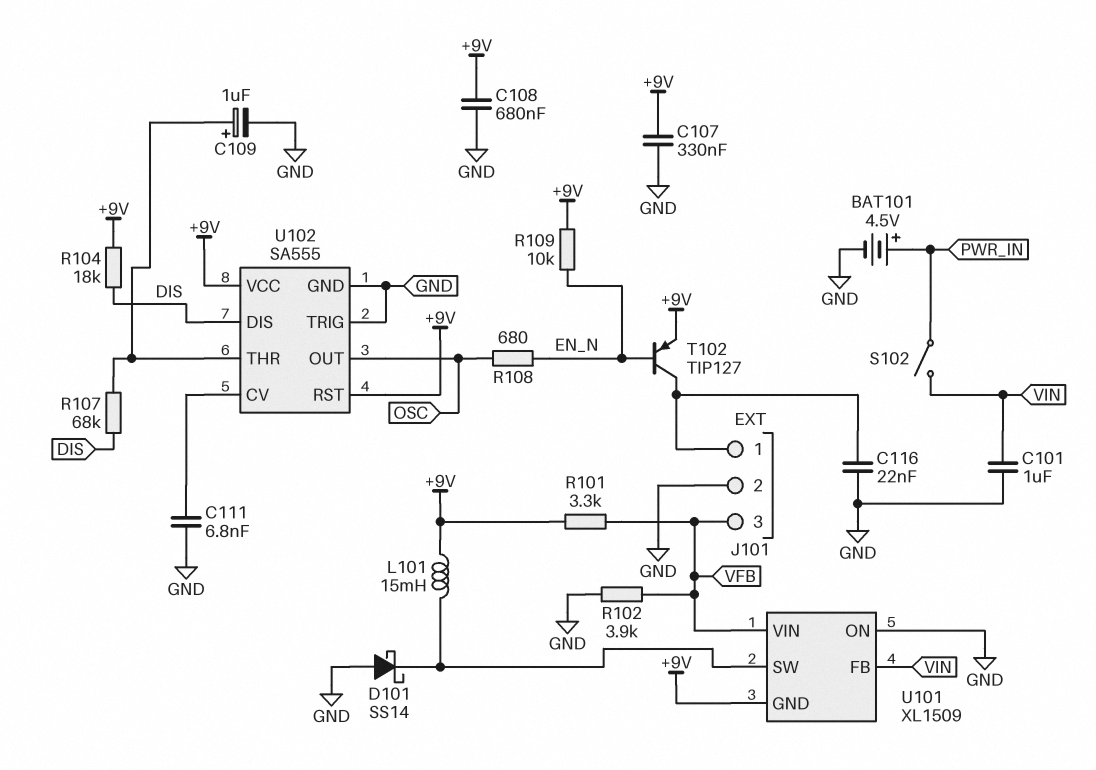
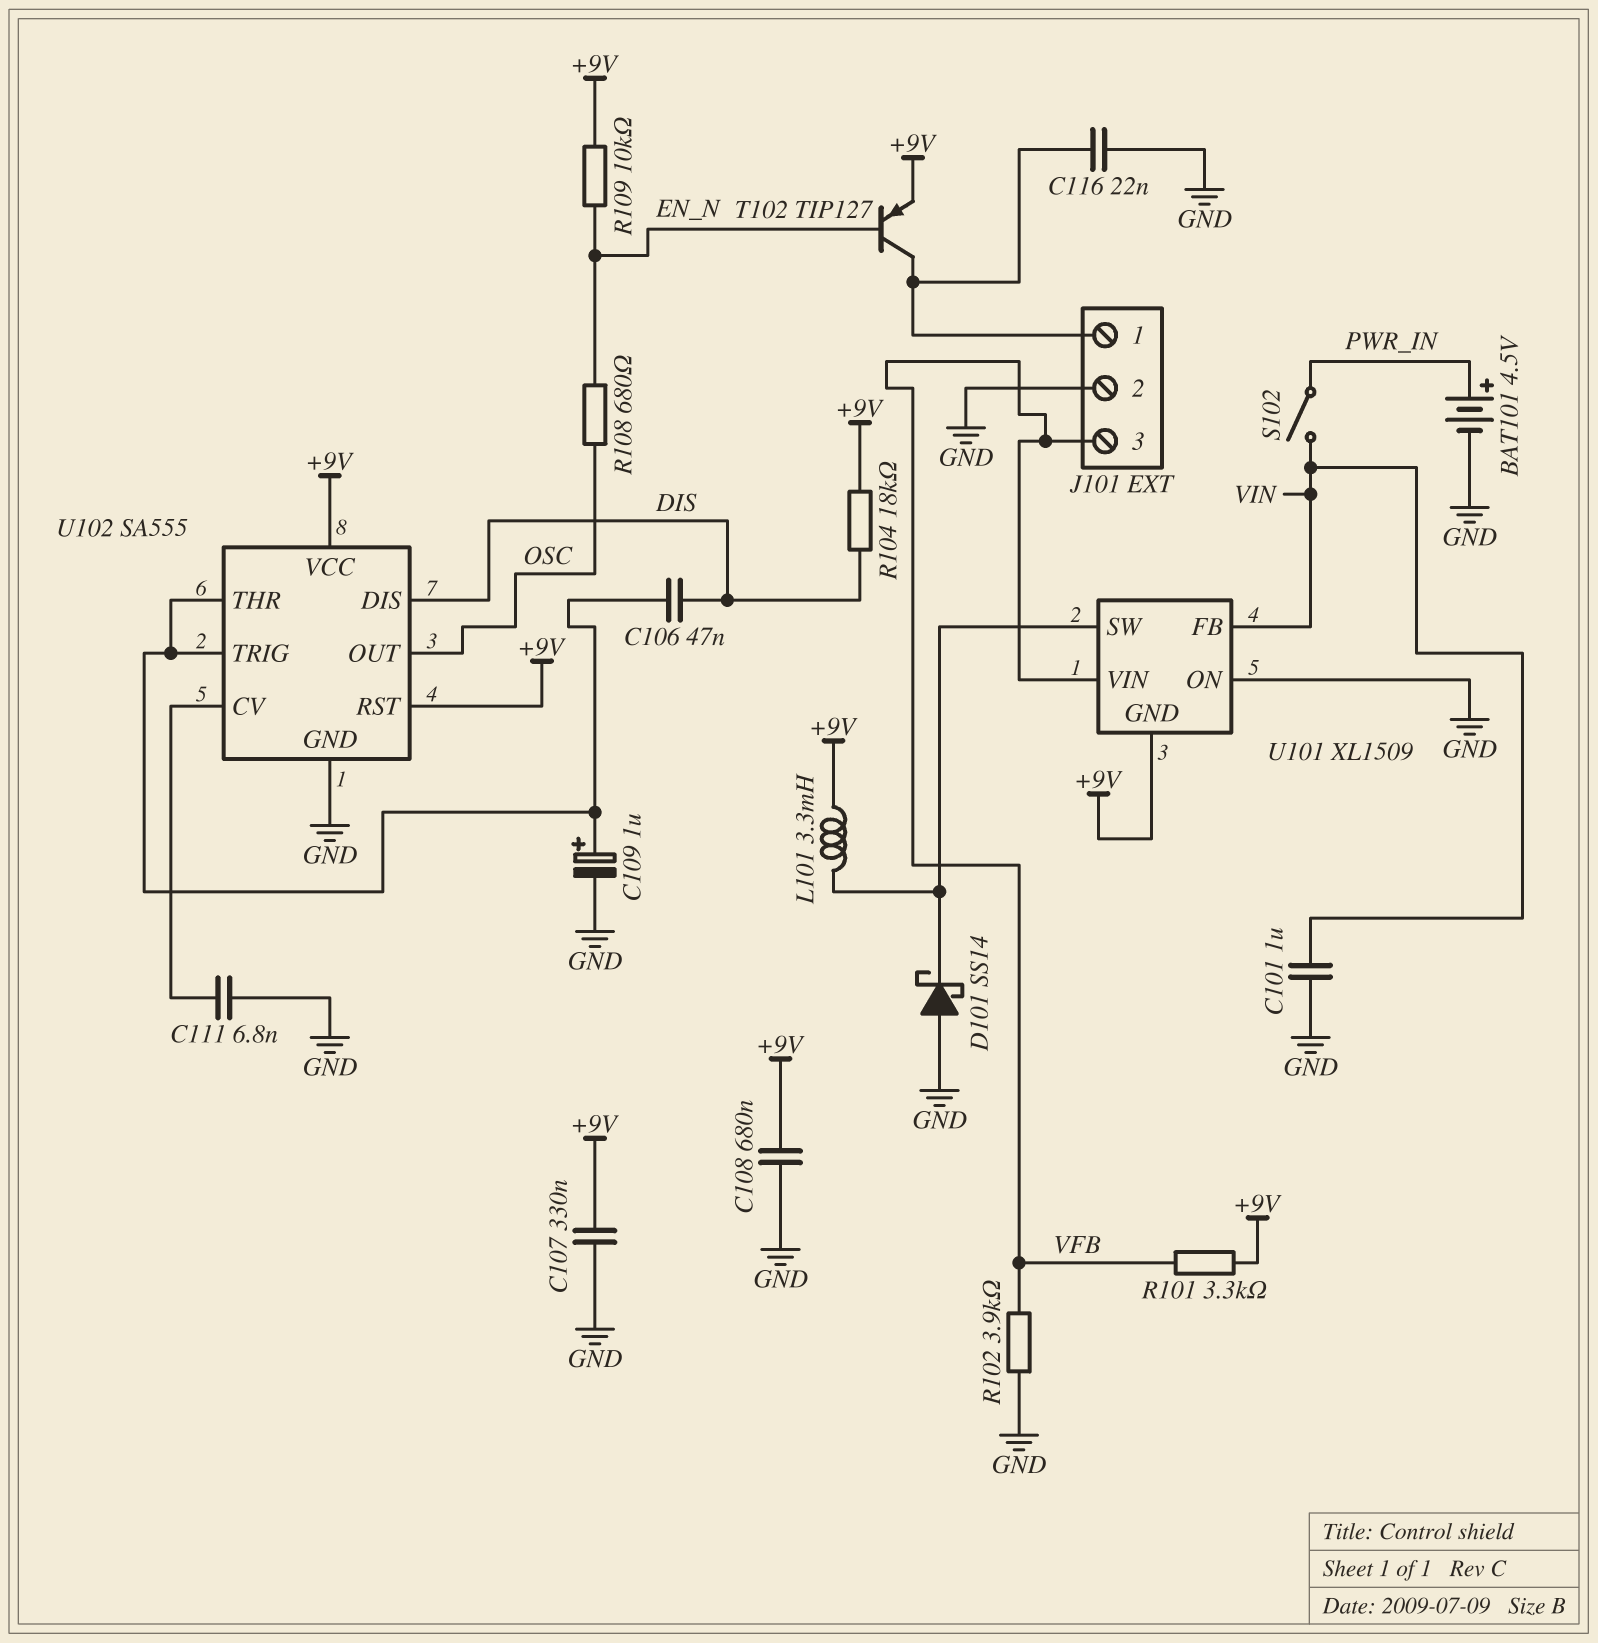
C106: none -> 47nF (DIS, U102/THR)
L101: 15mH (+9V, U101/SW) -> 3.3mH (+9V, U101/SW)
R107: 68k (DIS, U102/THR) -> none
U102 pin TRIG: GND -> U102/THR

